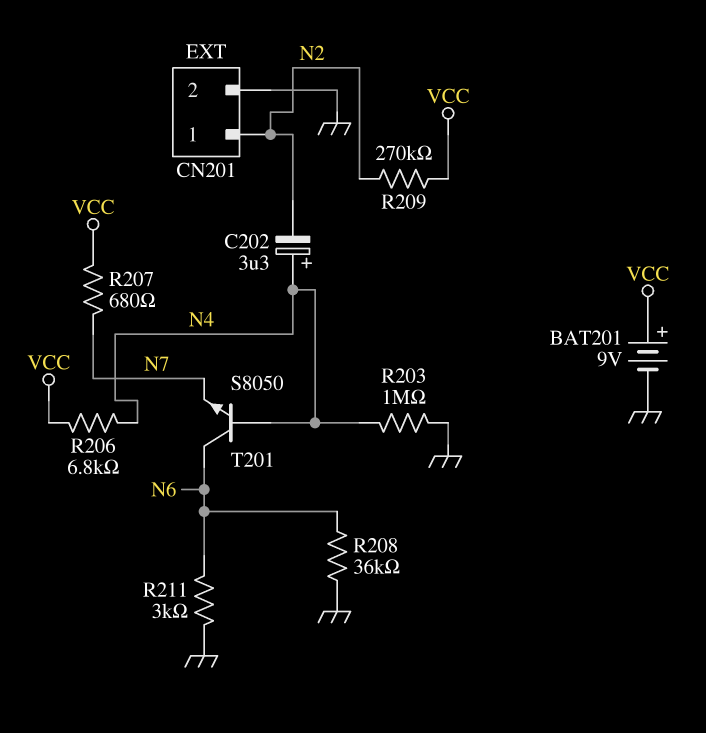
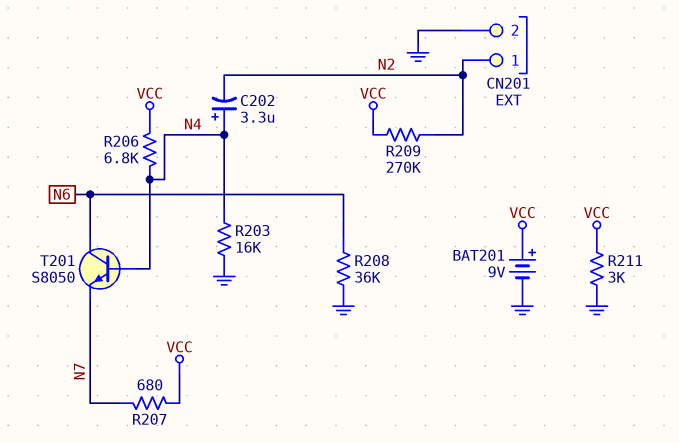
R203: 1M (GND, N4) -> 16k (GND, N4)
R211: 3k (GND, N6) -> 3k (GND, VCC)

